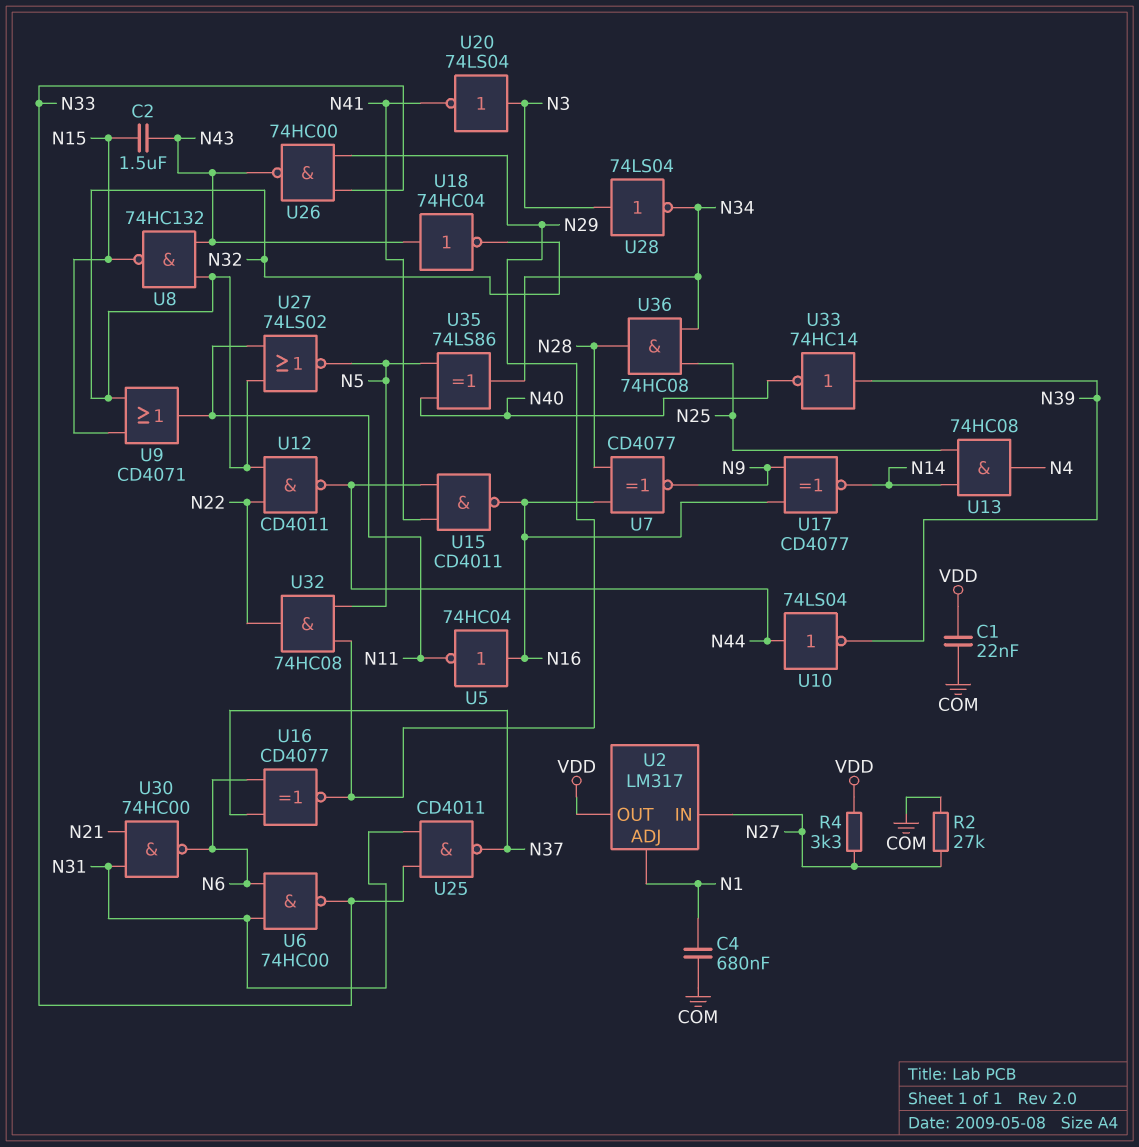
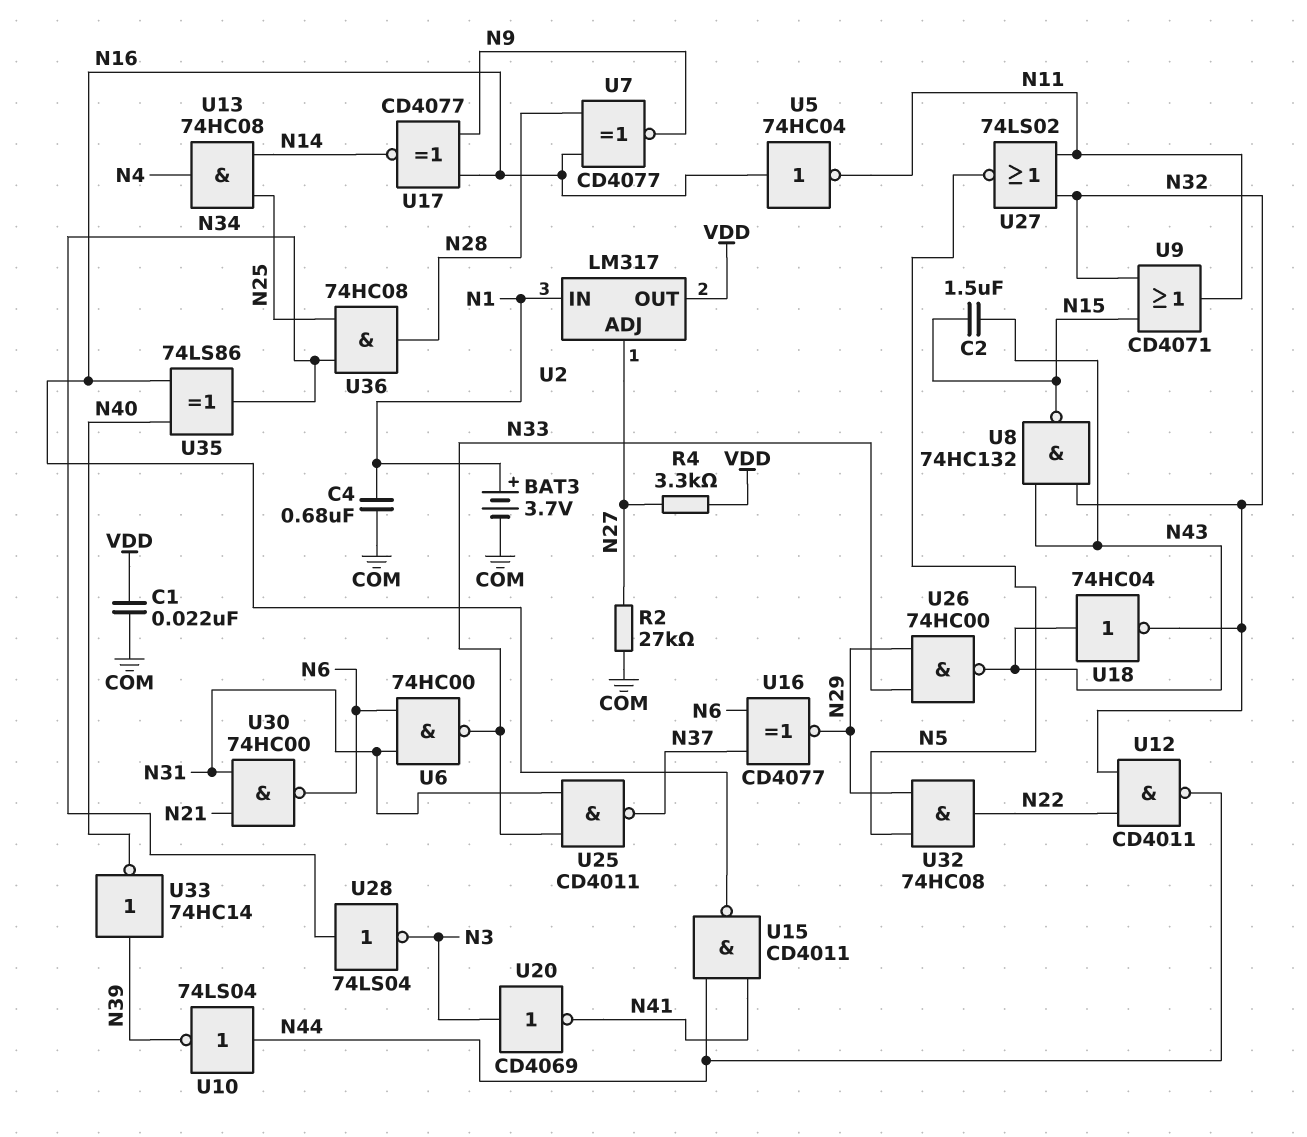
BAT3: none -> 3.7V (plus N1, minus COM)
U2 pin ADJ: N1 -> N27
U2 pin IN: N27 -> N1
U20: NOT 74LS04 (in N3, out N41) -> NOT CD4069 (in N3, out N41)
U28: NOT 74LS04 (in N3, out N34) -> NOT 74LS04 (in N34, out N3)
U35: XOR 74LS86 (in N5, in N40, out N34) -> XOR 74LS86 (in N16, in N40, out N34)

